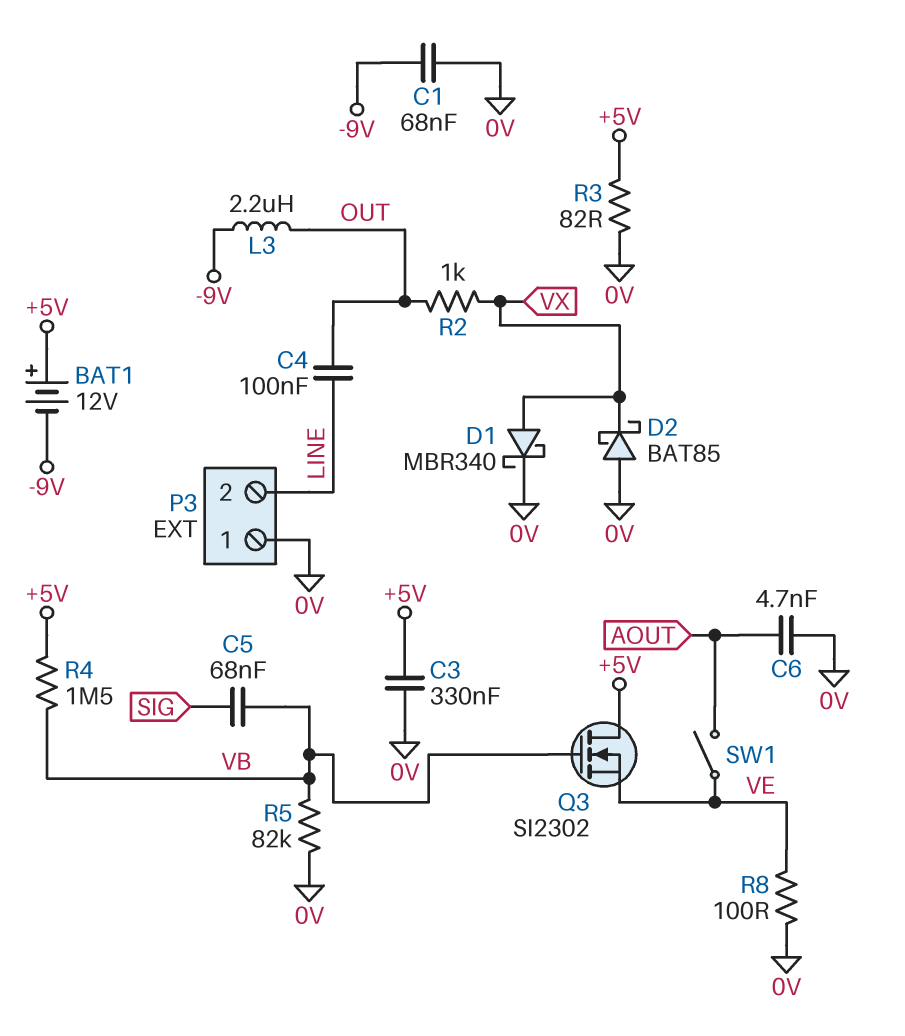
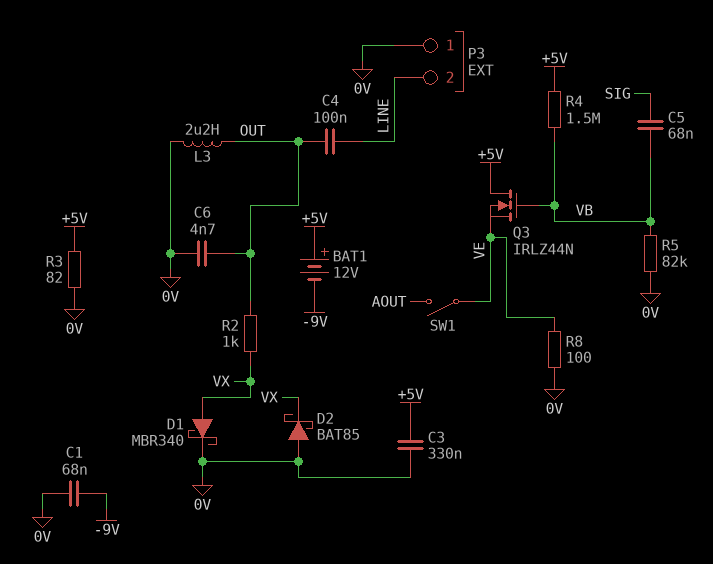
C6: 4.7nF (0V, AOUT) -> 4.7nF (0V, OUT)
L3: 2.2uH (-9V, OUT) -> 2.2uH (0V, OUT)
Q3: NMOS SI2302 (G VB, D +5V, S VE) -> NMOS IRLZ44N (G VB, D +5V, S VE)

